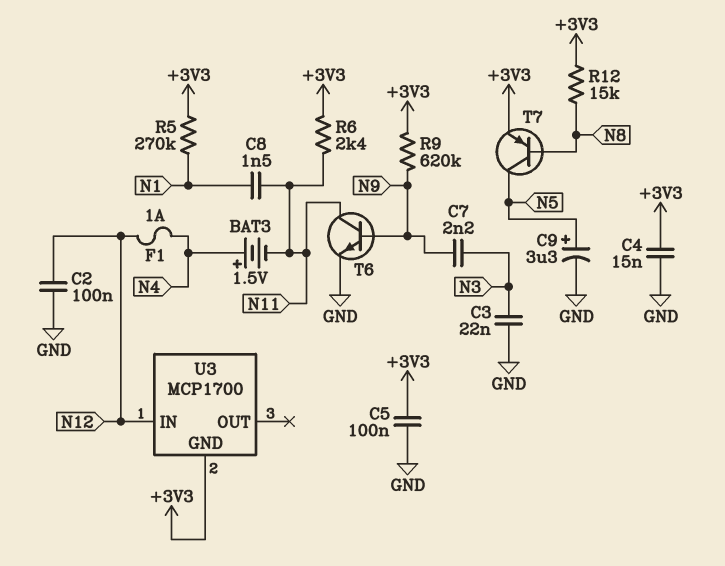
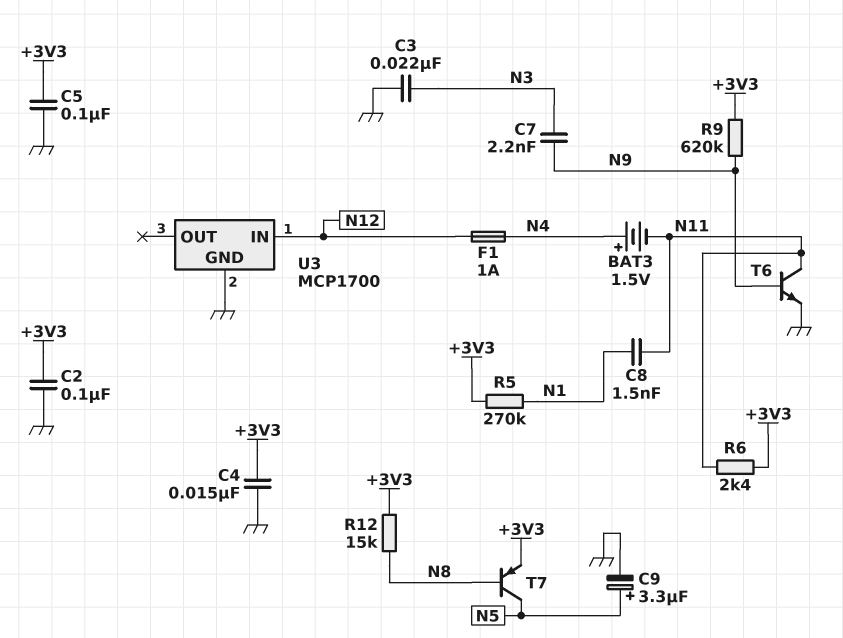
C2: 100nF (GND, N12) -> 100nF (+3V3, GND)
U3 pin GND: +3V3 -> GND

